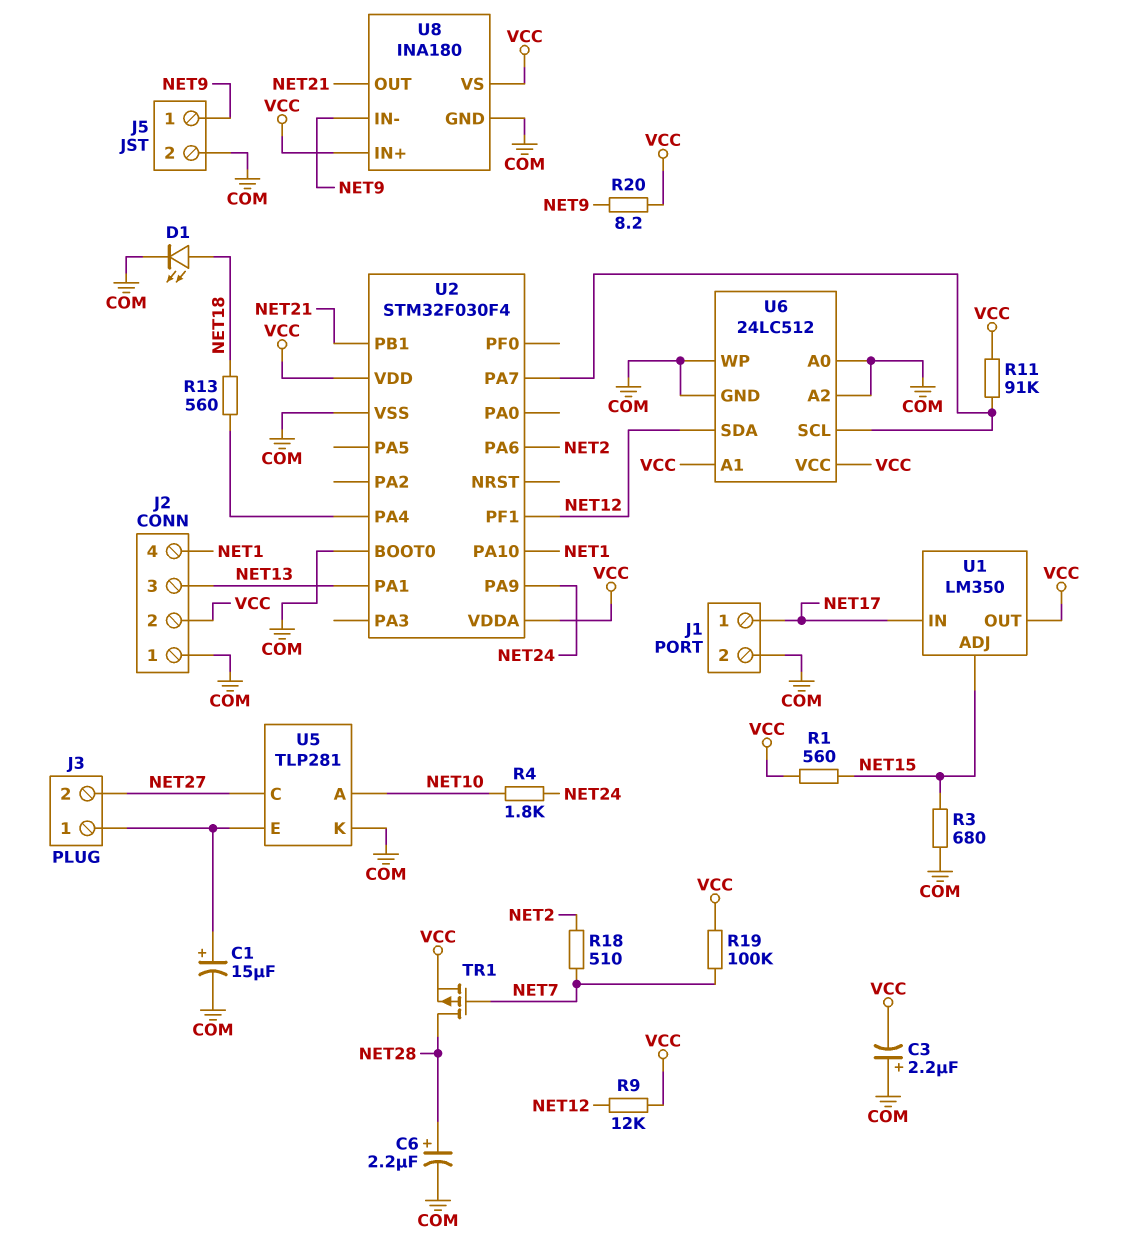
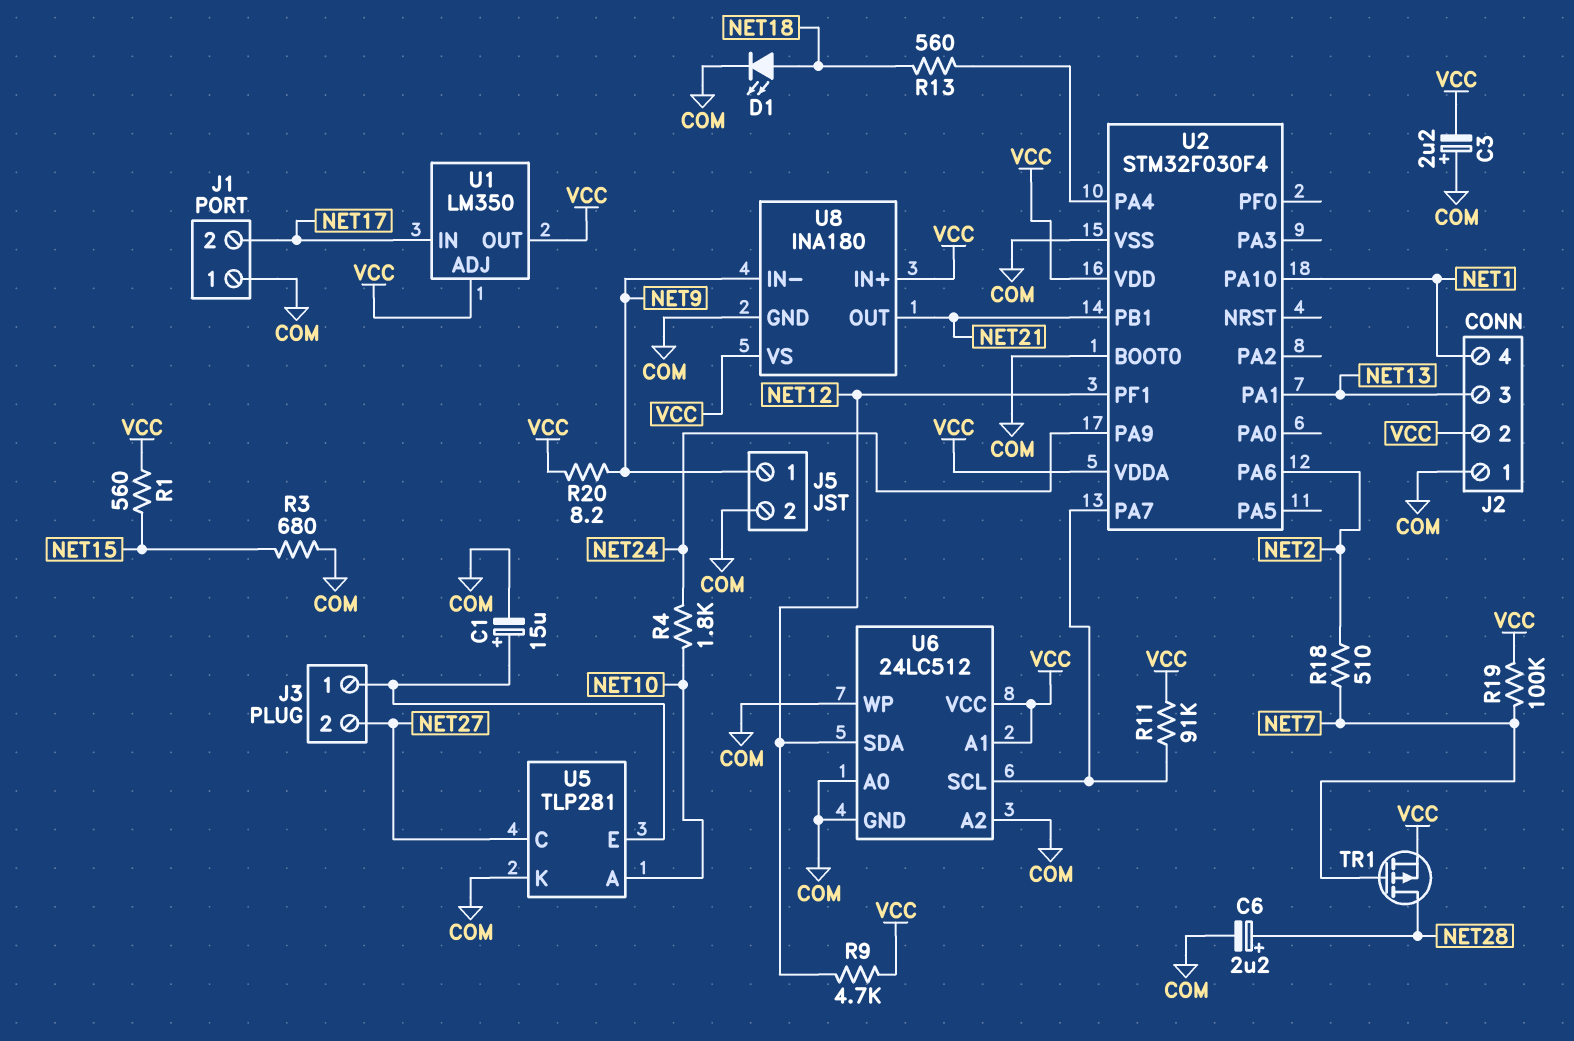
J1 pin 1: NET17 -> COM
J1 pin 2: COM -> NET17
R9: 12k (NET12, VCC) -> 4.7k (NET12, VCC)
U1 pin ADJ: NET15 -> VCC

